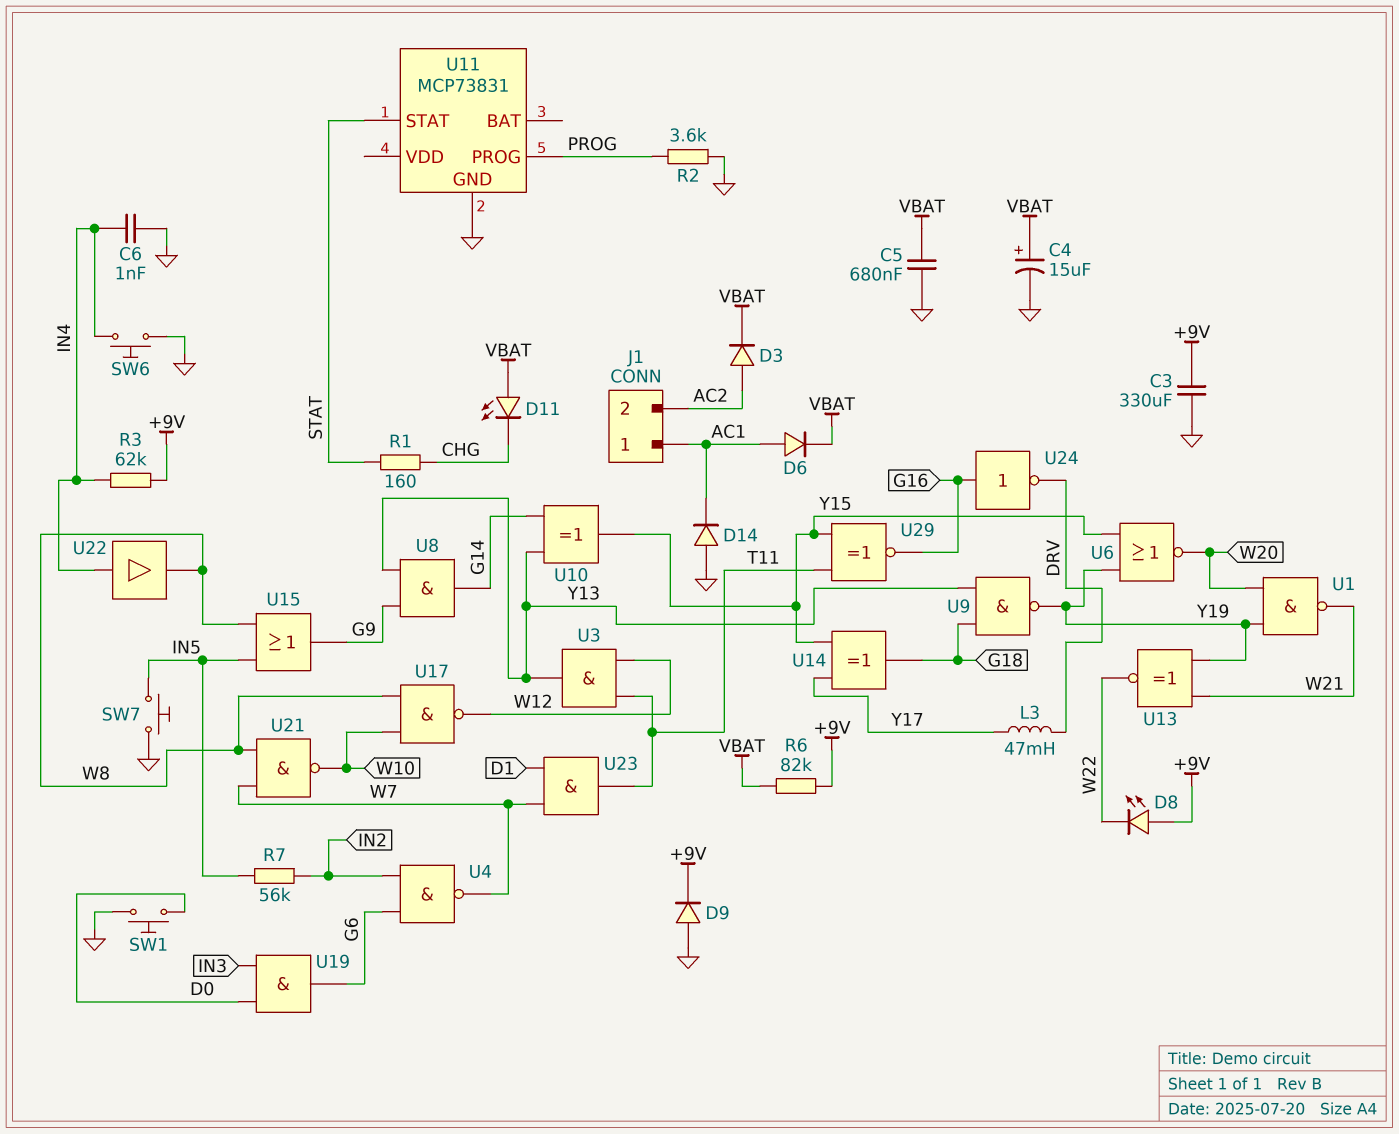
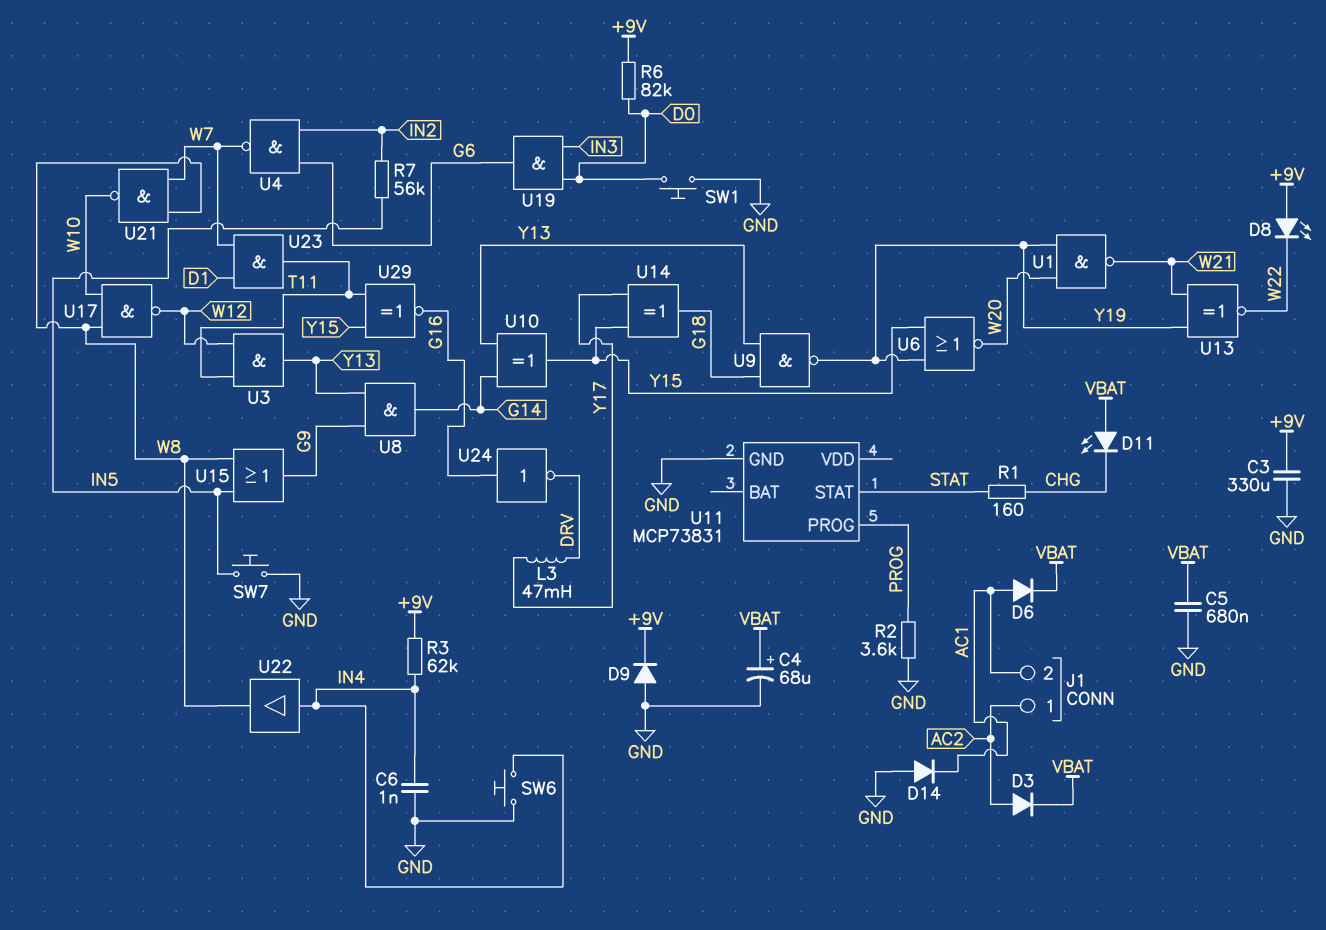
C4: 15uF (plus VBAT, minus GND) -> 68uF (plus VBAT, minus GND)
J1 pin 1: AC1 -> AC2
J1 pin 2: AC2 -> AC1
R6: 82k (+9V, VBAT) -> 82k (+9V, D0)

